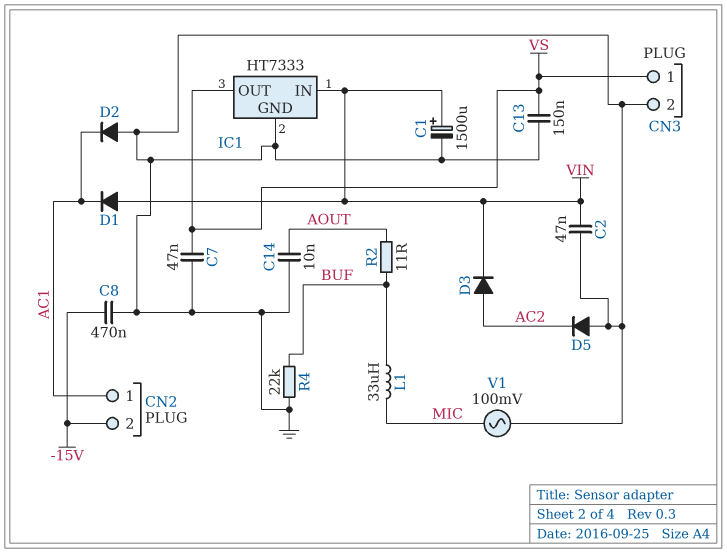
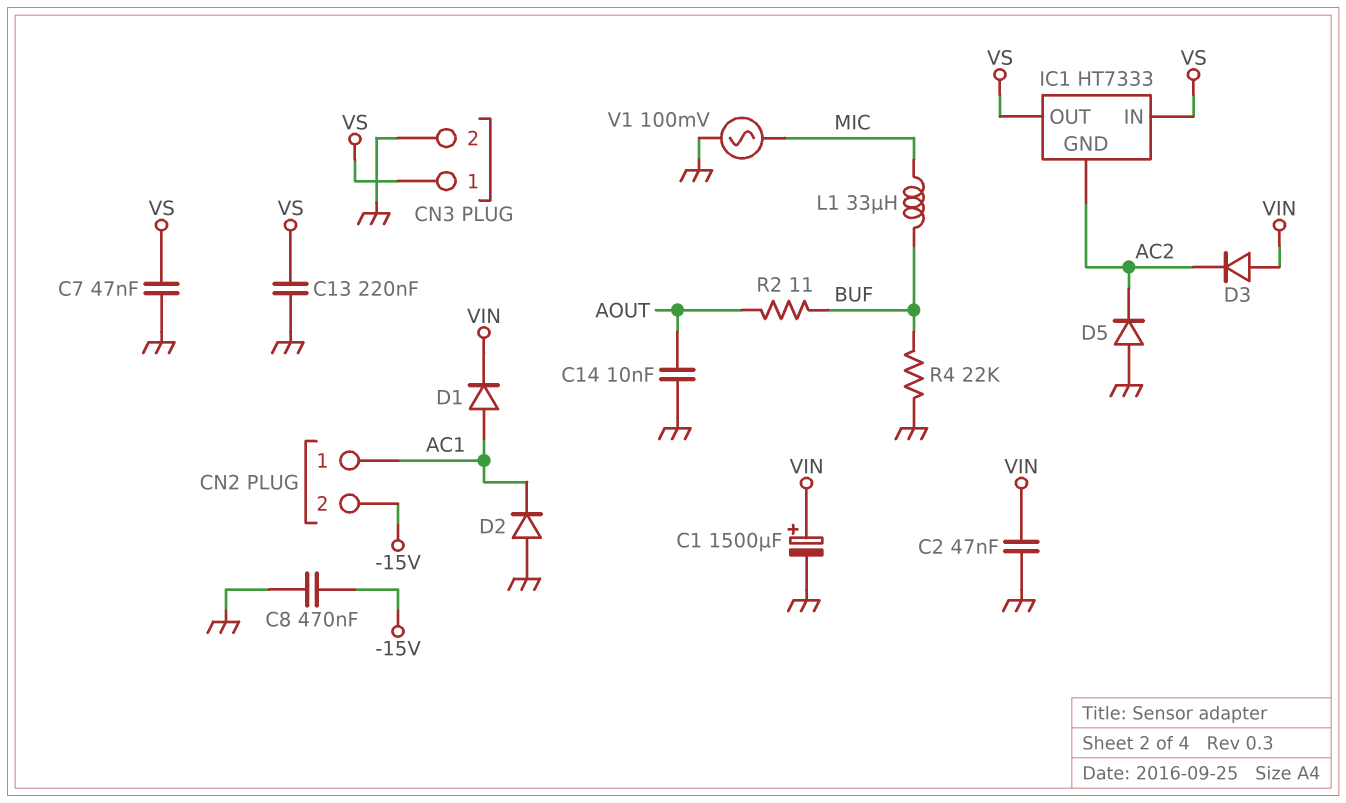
C13: 150nF (GND, VS) -> 220nF (GND, VS)
D1: diode (A VIN, K AC1) -> diode (A AC1, K VIN)
D3: diode (A AC2, K VIN) -> diode (A VIN, K AC2)
IC1 pin GND: GND -> AC2
IC1 pin IN: VIN -> VS

